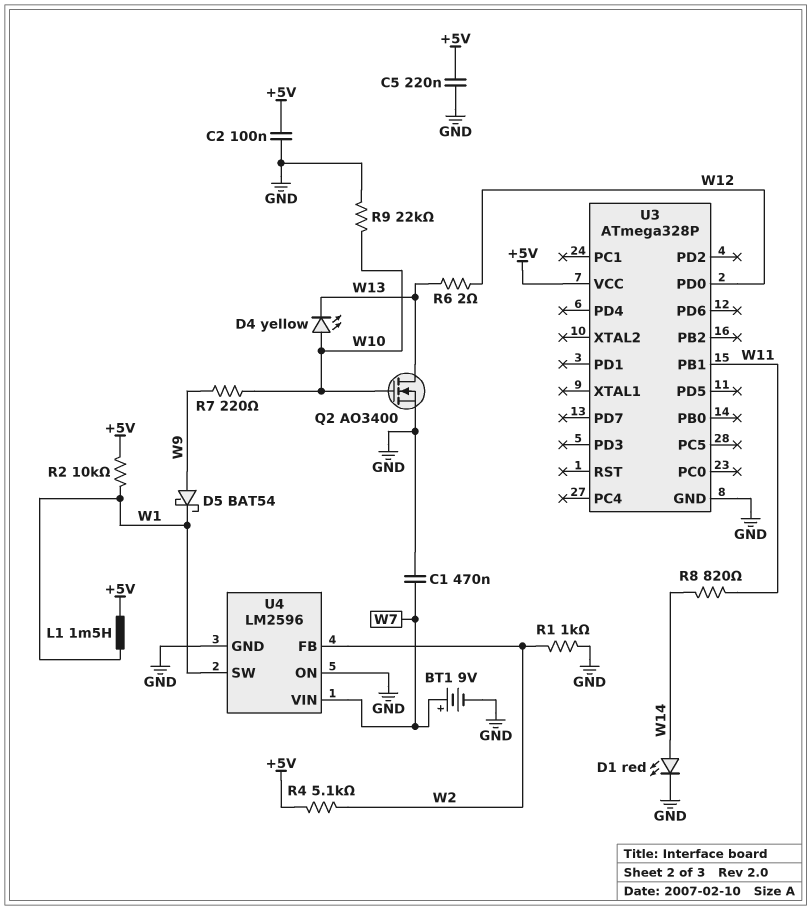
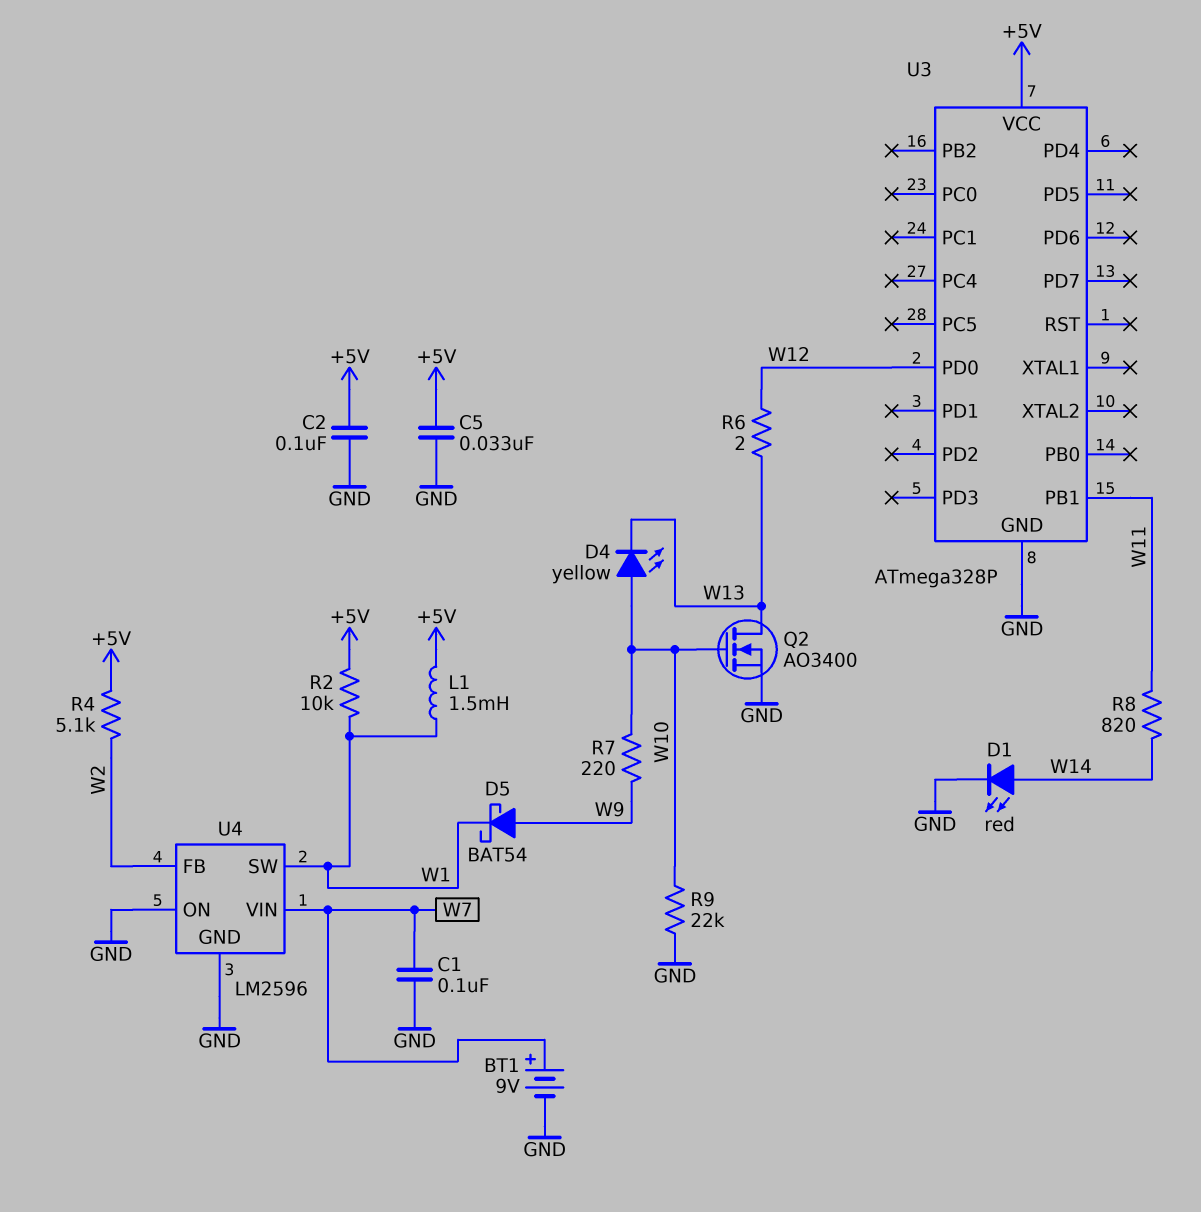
C1: 470nF (GND, W7) -> 100nF (GND, W7)
C5: 220nF (+5V, GND) -> 33nF (+5V, GND)
R1: 1k (GND, W2) -> none

